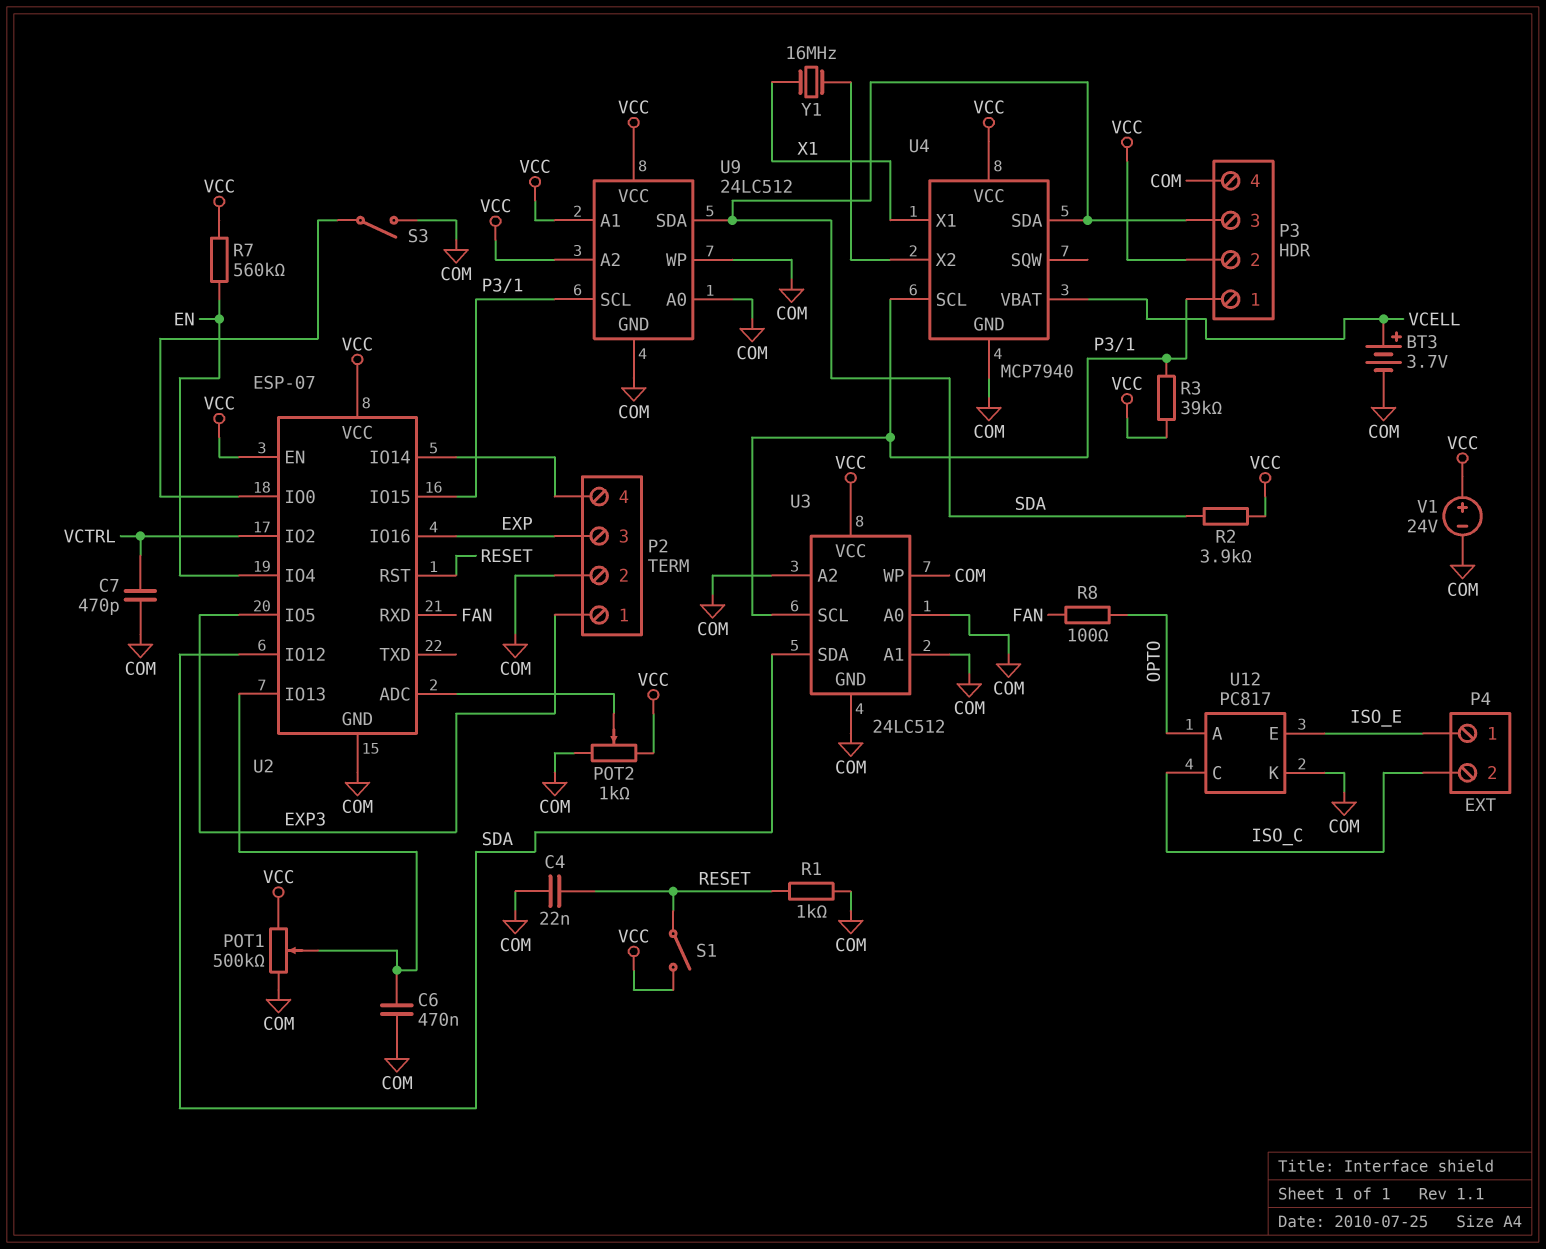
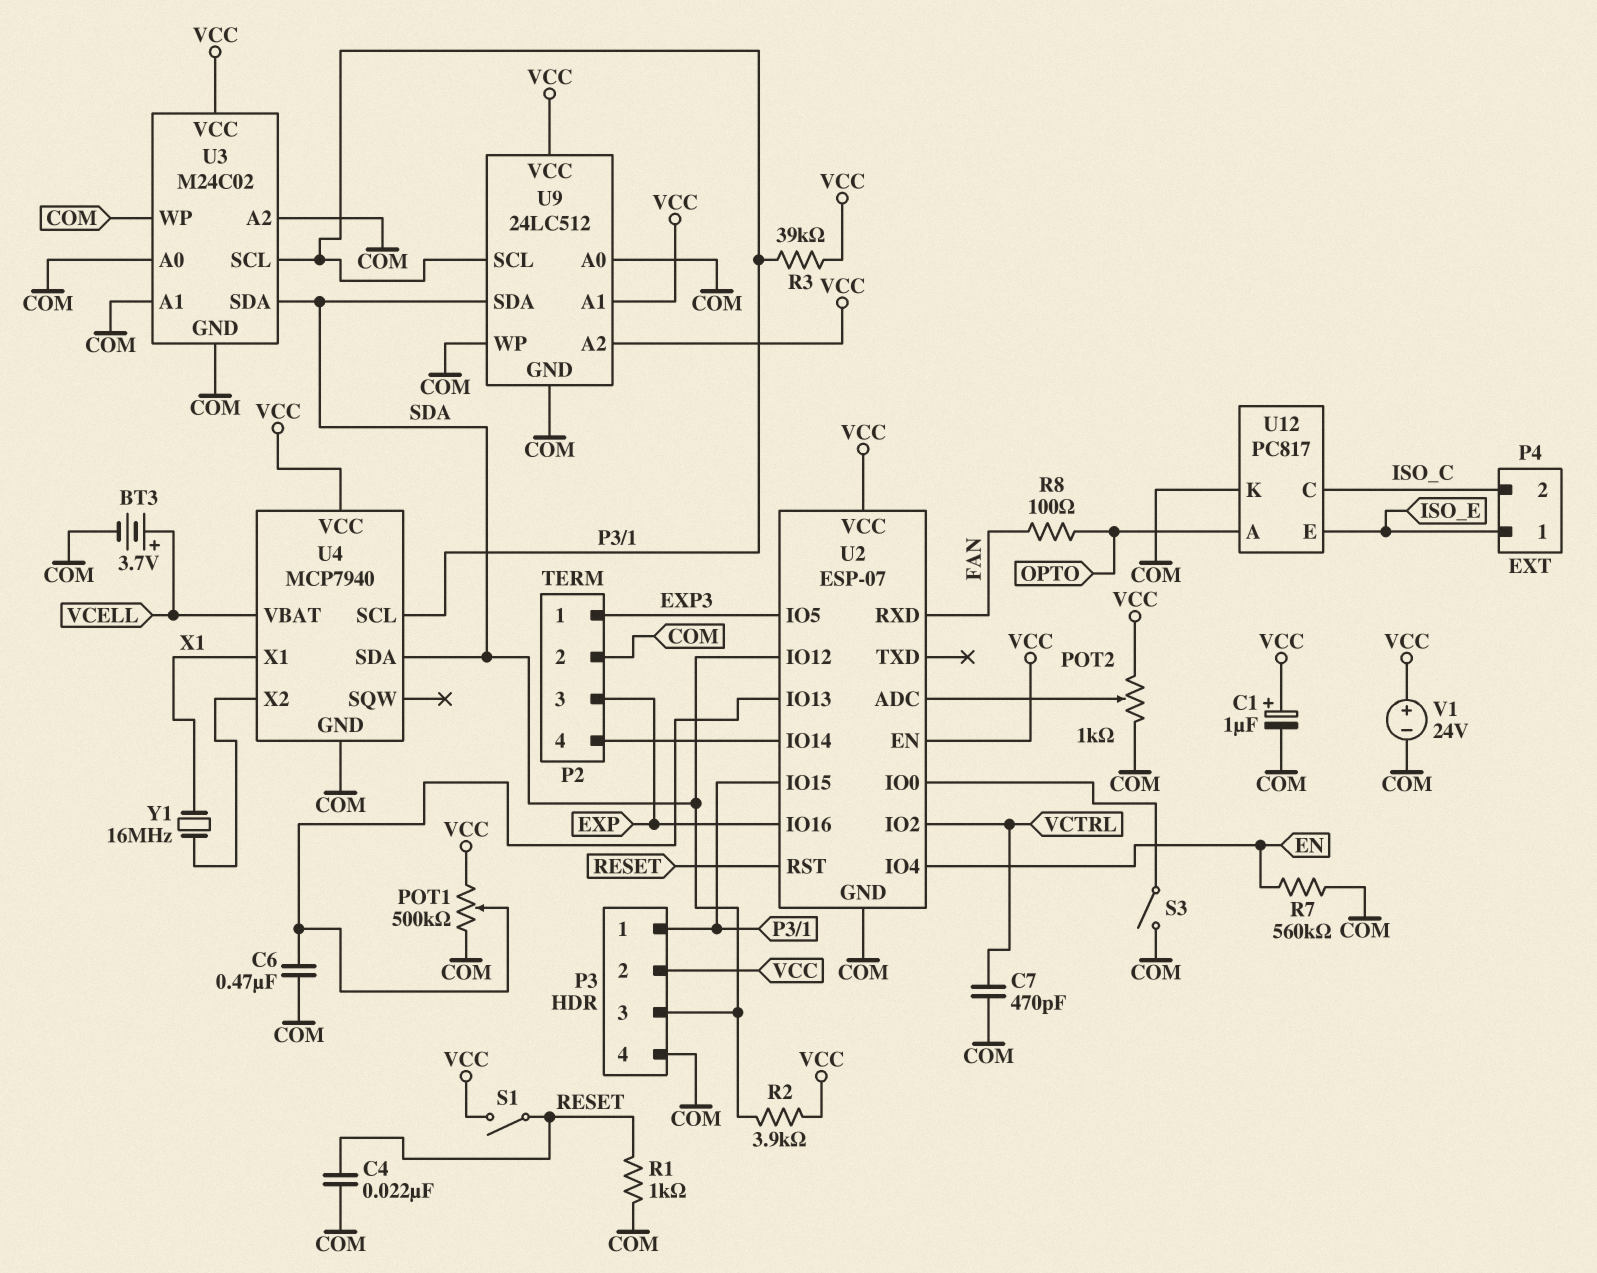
C1: none -> 1uF (plus VCC, minus COM)
R7: 560k (EN, VCC) -> 560k (COM, EN)
U3: 24LC512 -> M24C02

